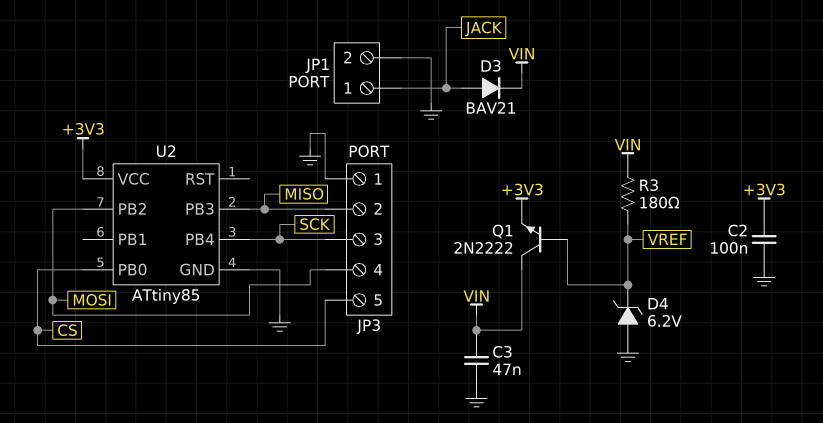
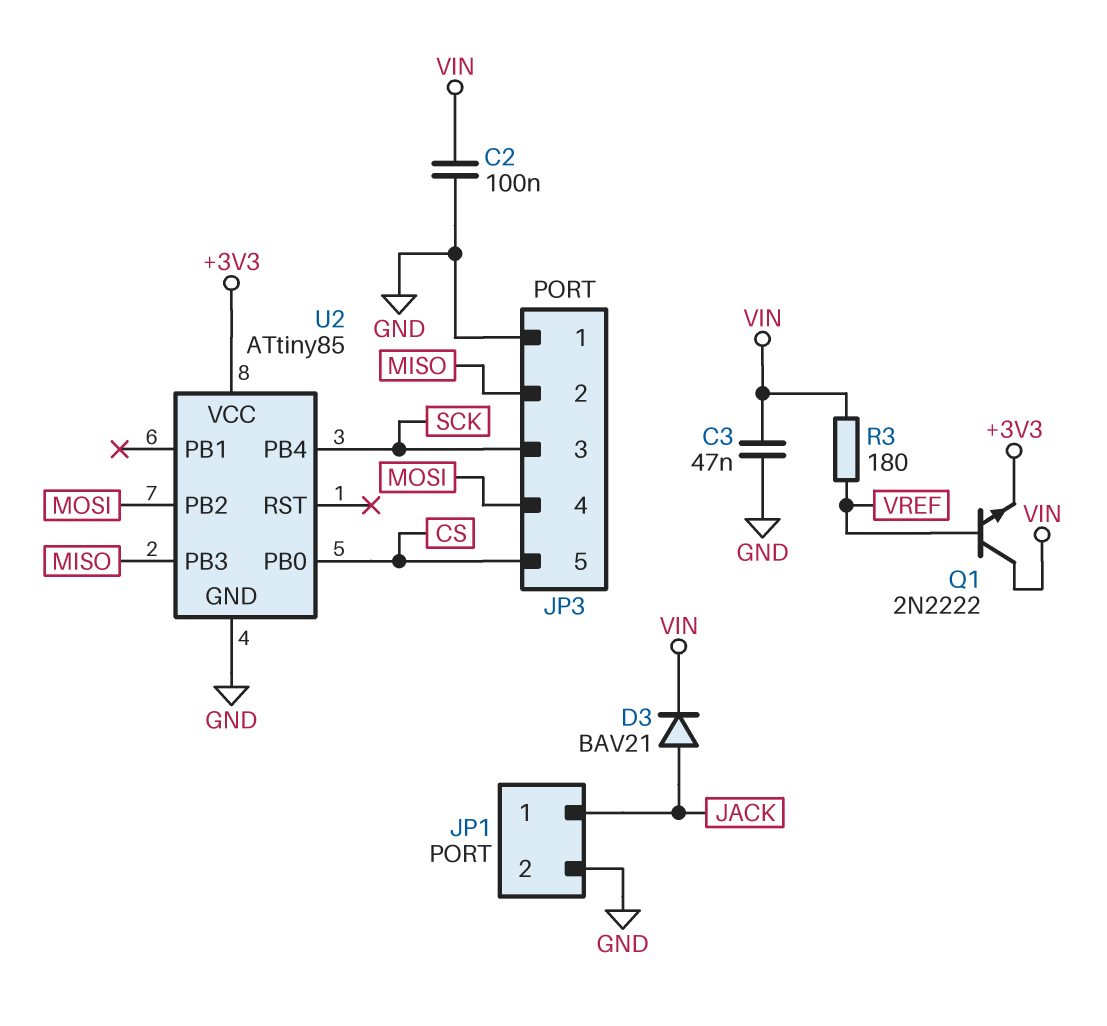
C2: 100nF (+3V3, GND) -> 100nF (GND, VIN)
D4: zener 6.2V (A GND, K VREF) -> none

